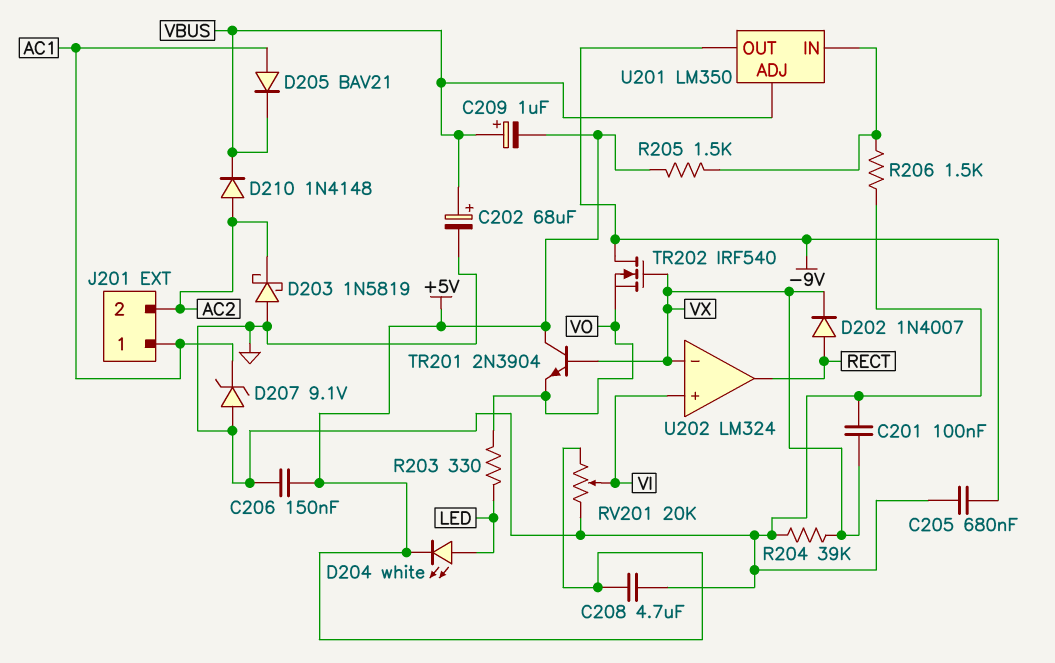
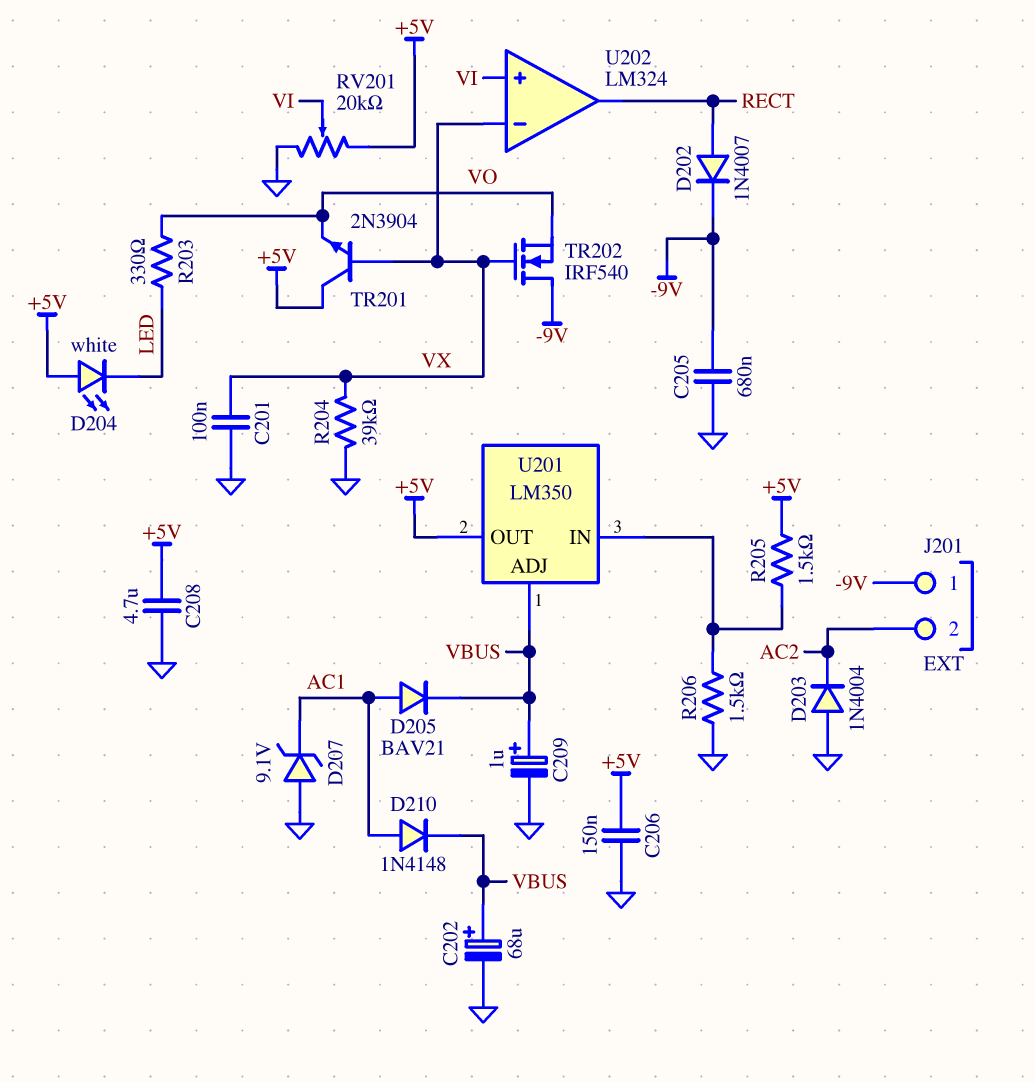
C209: 1uF (plus VBUS, minus +5V) -> 1uF (plus VBUS, minus GND)
D202: diode 1N4007 (A RECT, K VX) -> diode 1N4007 (A RECT, K -9V)
D203: schottky 1N5819 (A GND, K AC2) -> diode 1N4004 (A GND, K AC2)
D204: LED white (A LED, K +5V) -> LED white (A +5V, K LED)
D210: diode 1N4148 (A AC2, K VBUS) -> diode 1N4148 (A AC1, K VBUS)
J201 pin 1: AC1 -> -9V
U201 pin OUT: -9V -> +5V

